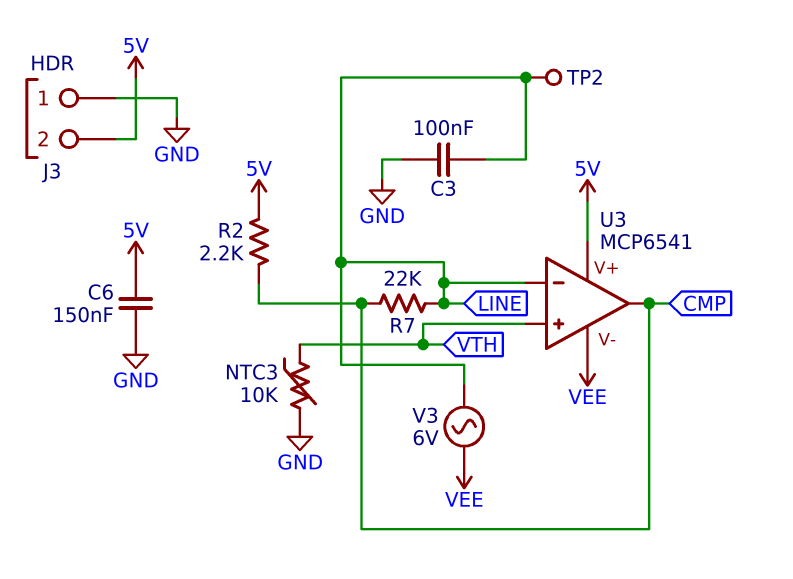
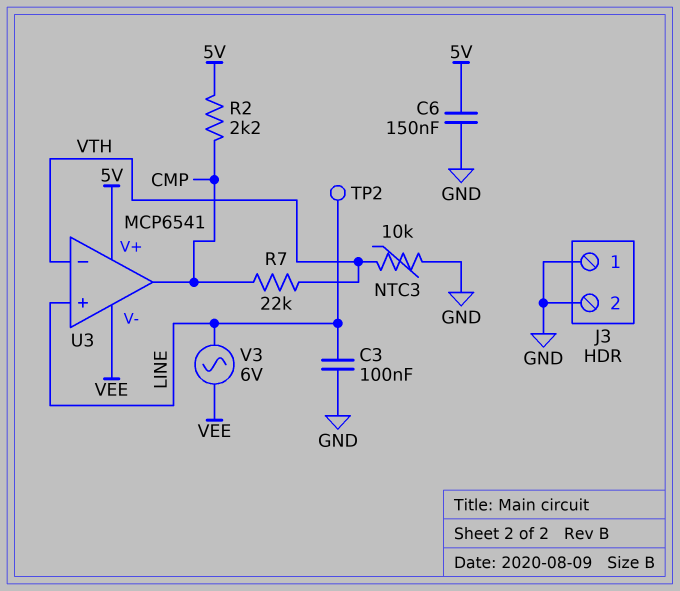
J3 pin 2: 5V -> GND
R7: 22k (CMP, LINE) -> 22k (CMP, VTH)
U3 pin in+: VTH -> LINE
U3 pin in-: LINE -> VTH

